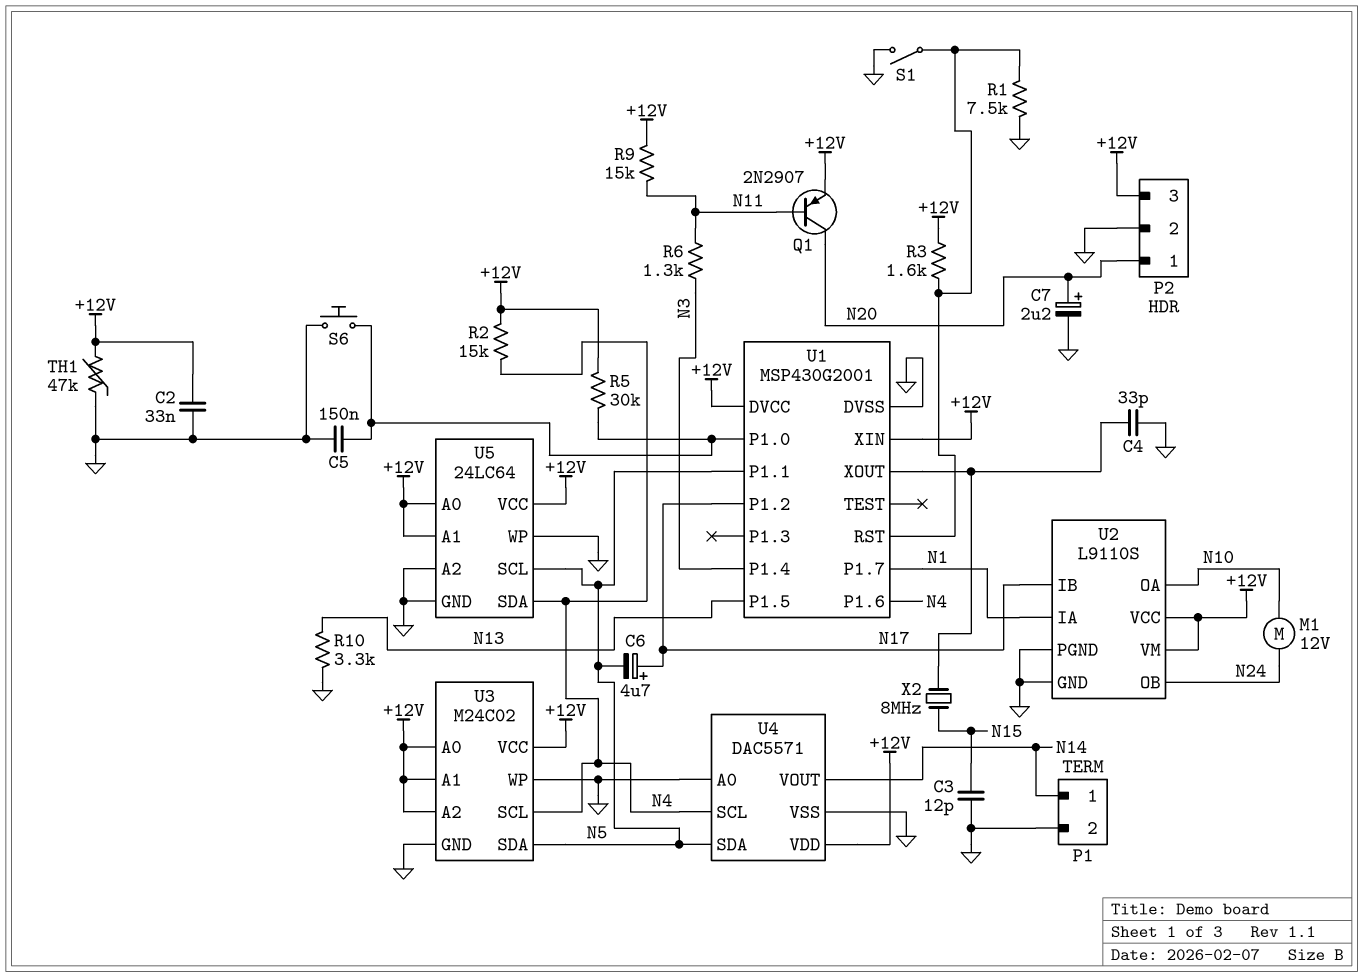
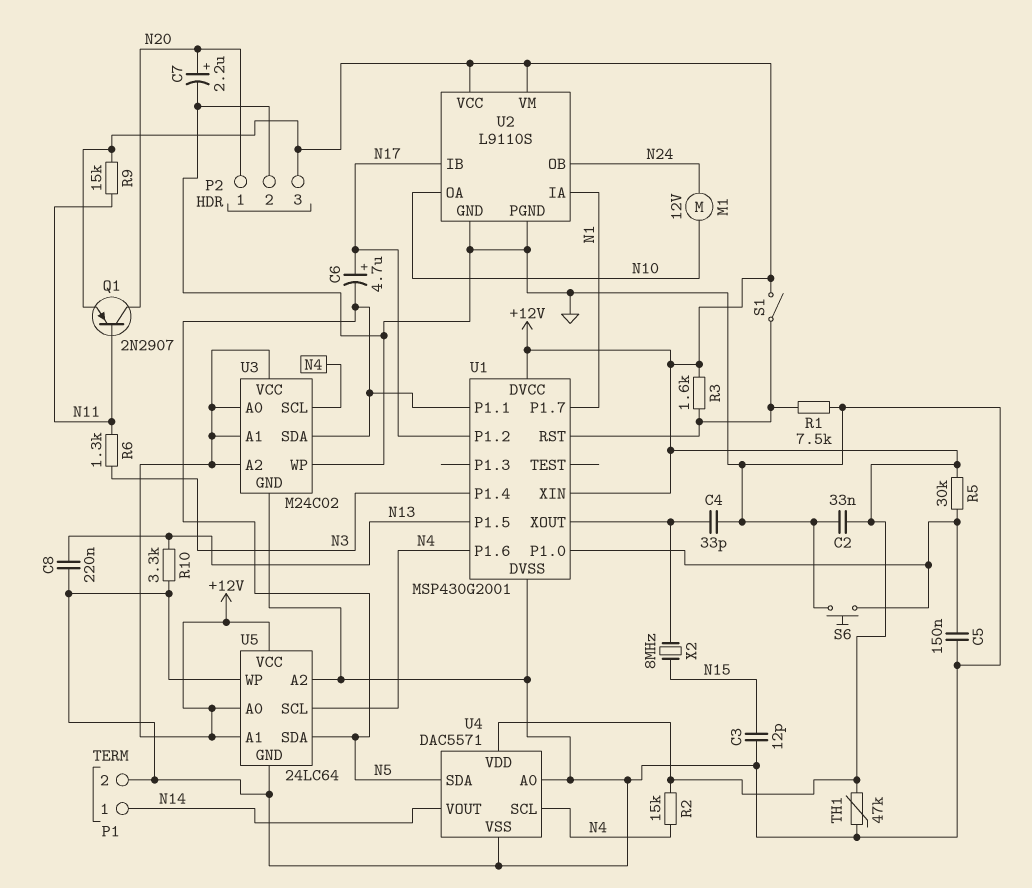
C8: none -> 220nF (GND, N13)
S1: switch (GND, U1/RST) -> switch (+12V, U1/RST)
U5 pin SCL: N5 -> N4
U5 pin SDA: N4 -> N5

